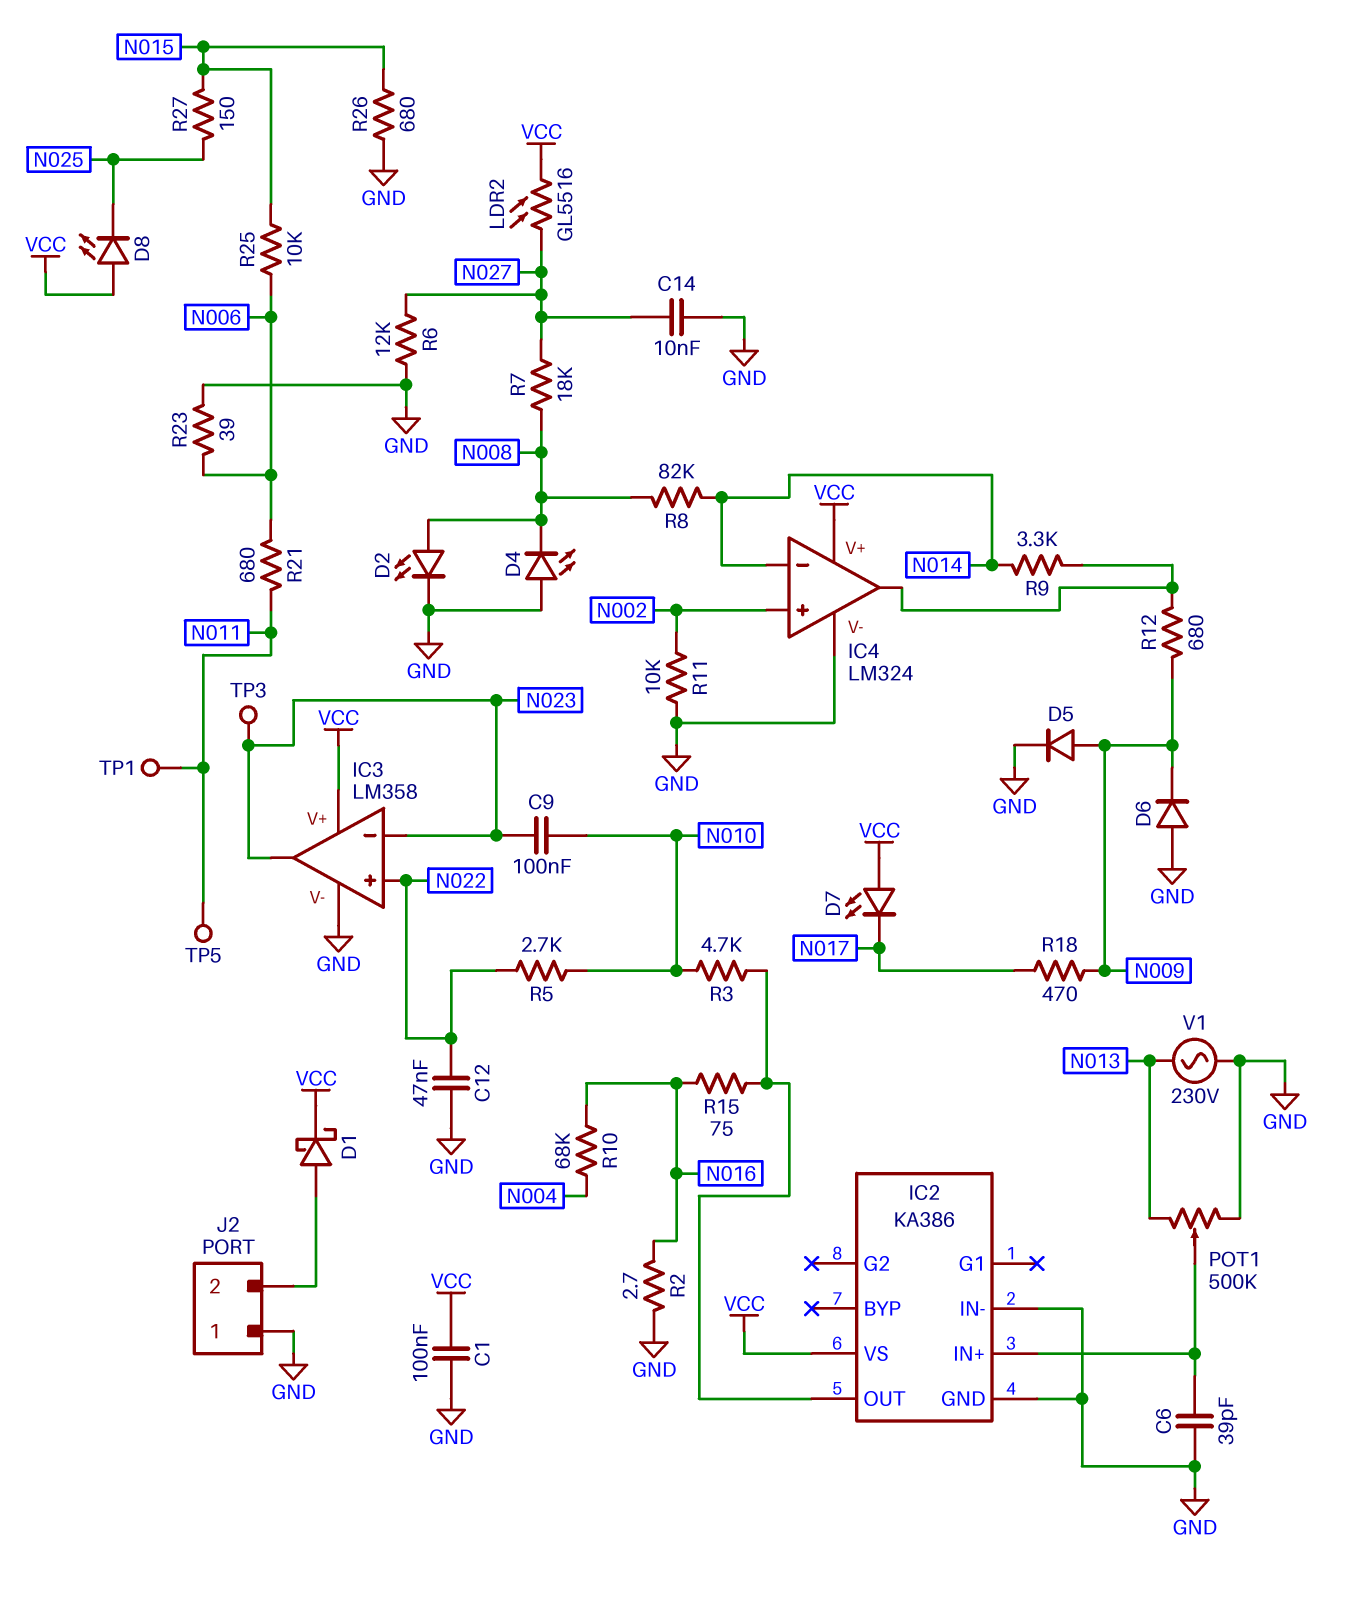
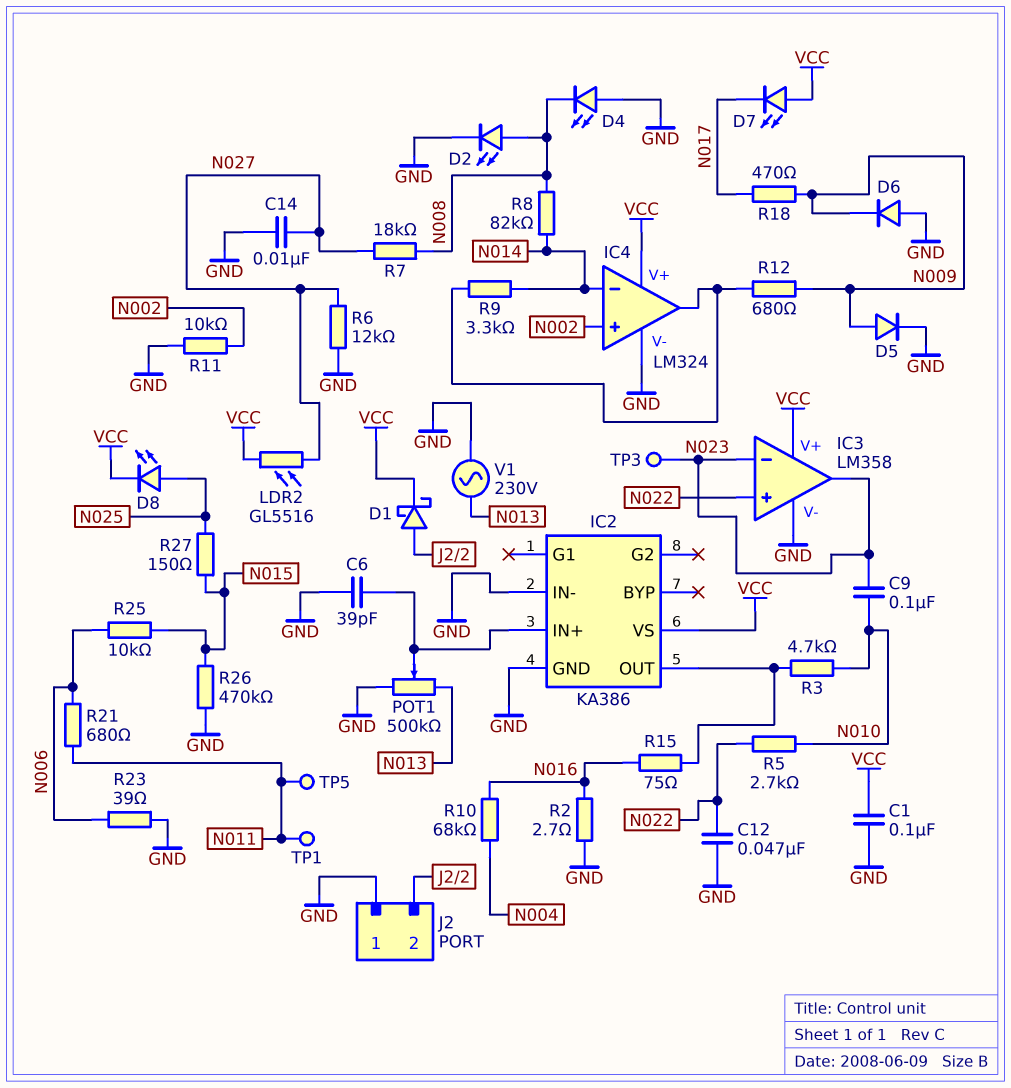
D8: LED (A VCC, K N025) -> LED (A N025, K VCC)
R26: 680 (GND, N015) -> 470k (GND, N015)

